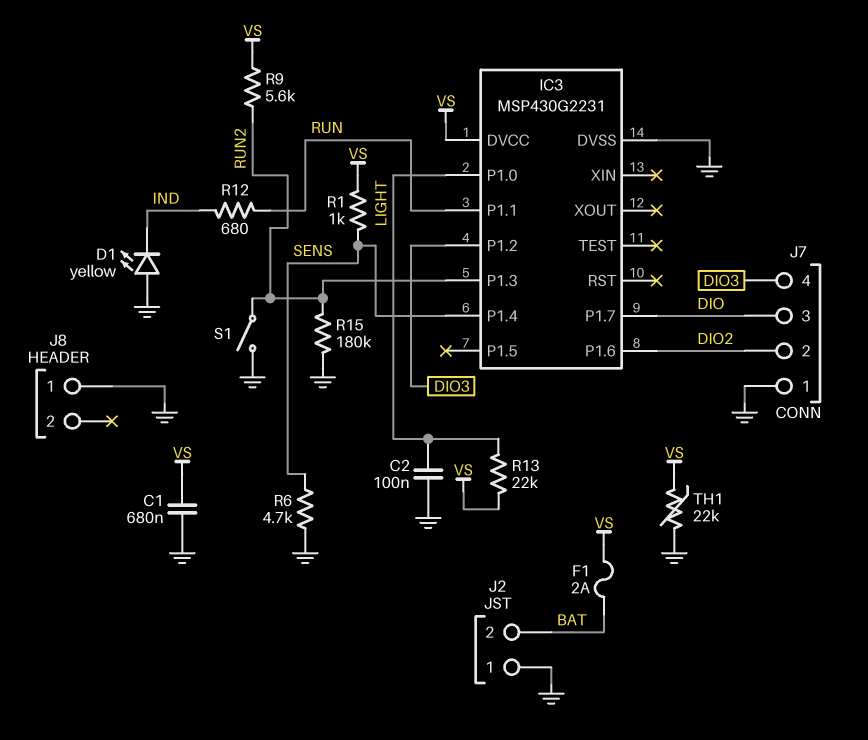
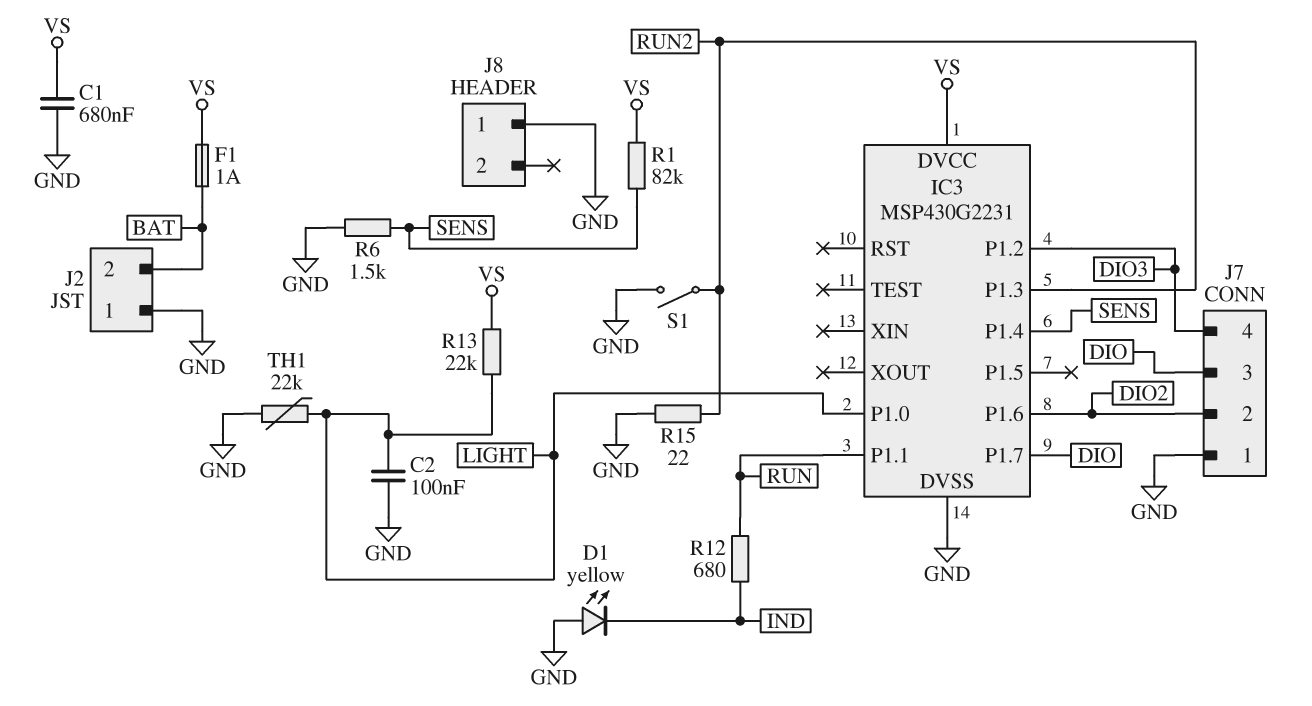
F1: 2A (BAT, VS) -> 1A (BAT, VS)
R1: 1k (SENS, VS) -> 82k (SENS, VS)
R6: 4.7k (GND, SENS) -> 1.5k (GND, SENS)
R9: 5.6k (RUN2, VS) -> none
R15: 180k (GND, RUN2) -> 22 (GND, RUN2)
TH1: 22k (GND, VS) -> 22k (GND, LIGHT)

